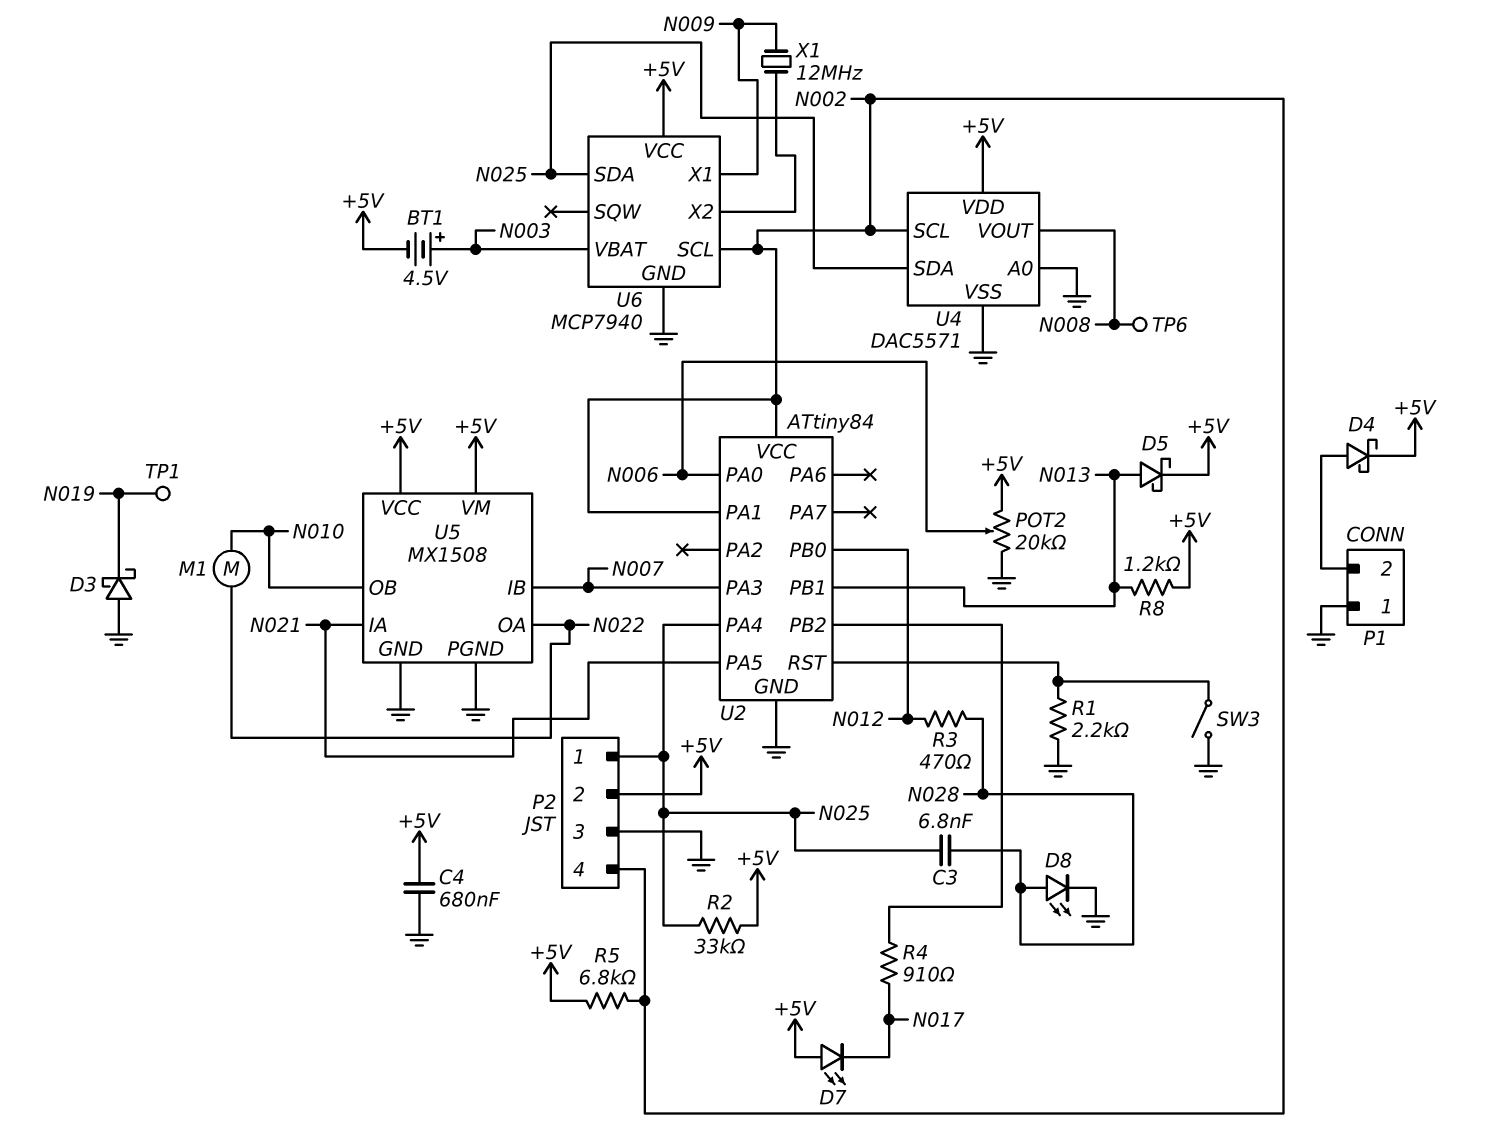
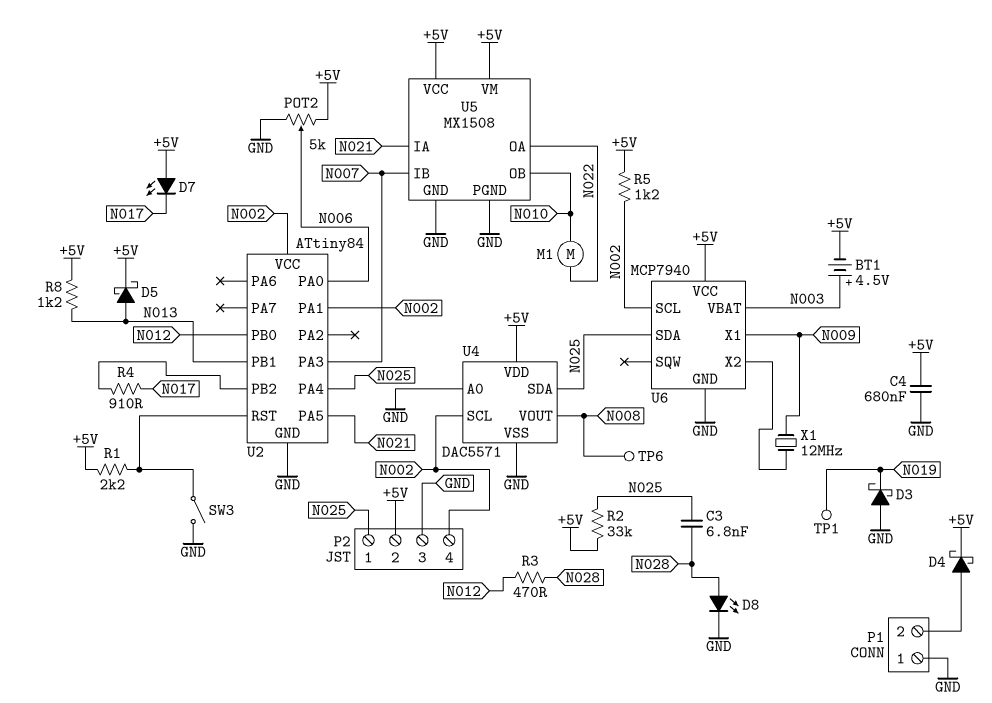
POT2: 20k (+5V, GND, wiper N006) -> 5k (+5V, GND, wiper N006)
R1: 2.2k (GND, U2/RST) -> 2.2k (+5V, U2/RST)
R5: 6.8k (+5V, N002) -> 1.2k (+5V, N002)

